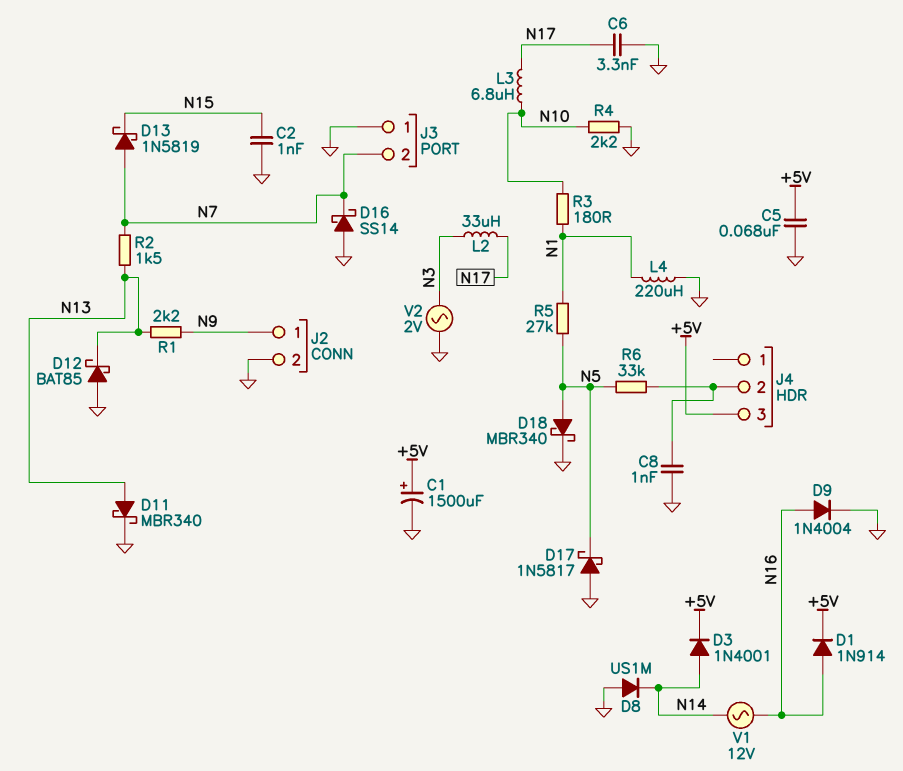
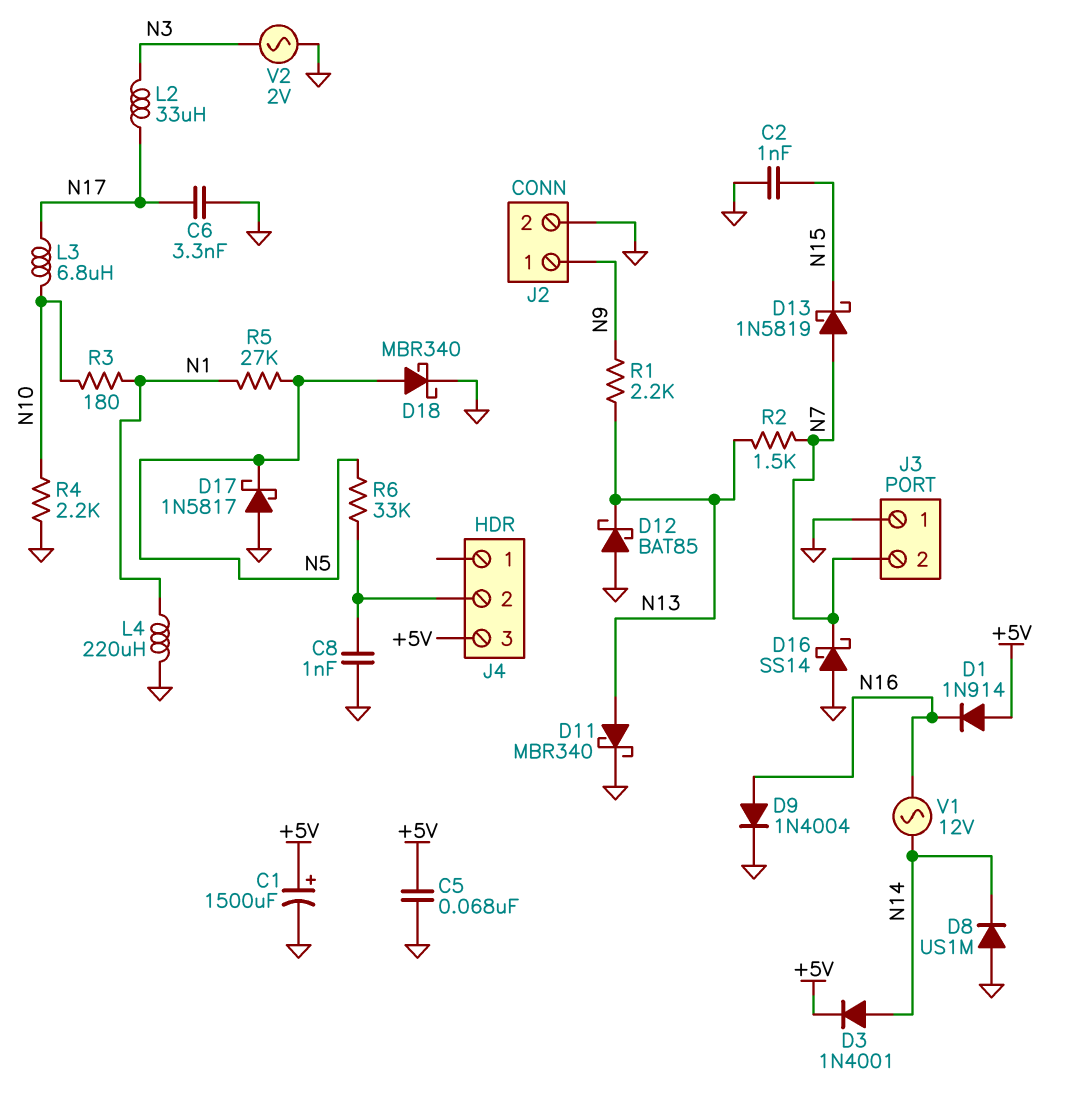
D1: diode 1N914 (A N16, K +5V) -> diode 1N914 (A +5V, K N16)

